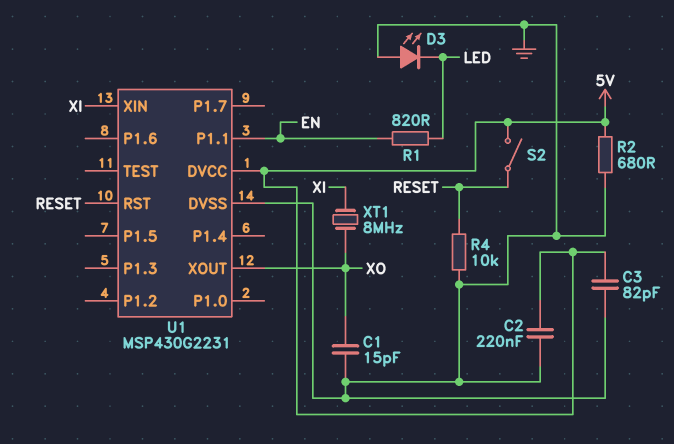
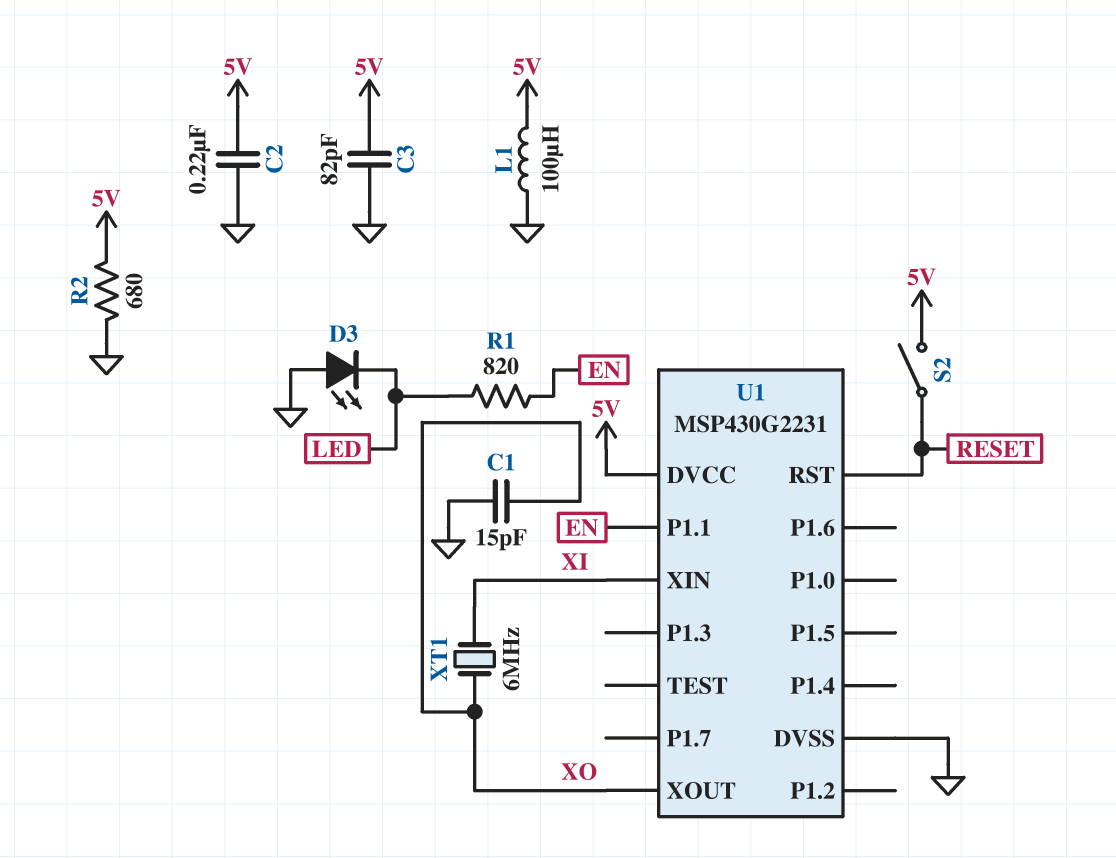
L1: none -> 100uH (5V, GND)
R4: 10k (GND, RESET) -> none
XT1: 8MHz (XI, XO) -> 6MHz (XI, XO)

